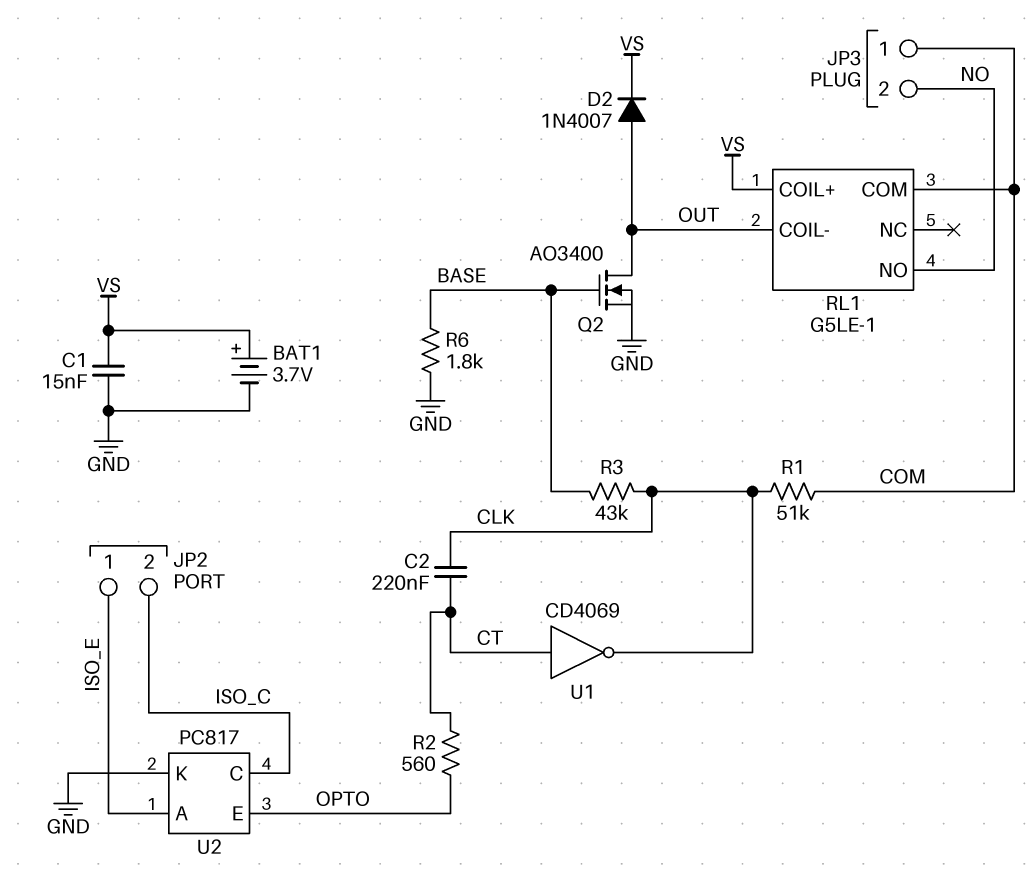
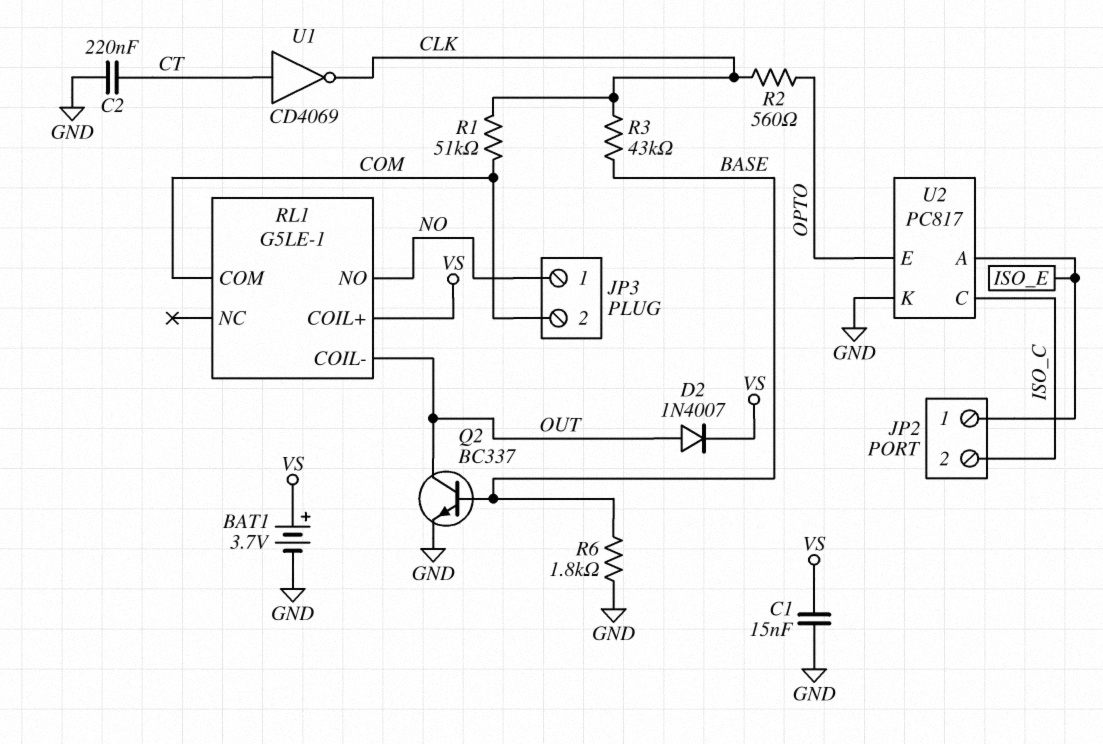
C2: 220nF (CLK, CT) -> 220nF (CT, GND)
JP3 pin 1: COM -> NO
JP3 pin 2: NO -> COM
Q2: NMOS AO3400 (G BASE, D OUT, S GND) -> NPN BC337 (B BASE, C OUT, E GND)
R2: 560 (CT, OPTO) -> 560 (CLK, OPTO)

